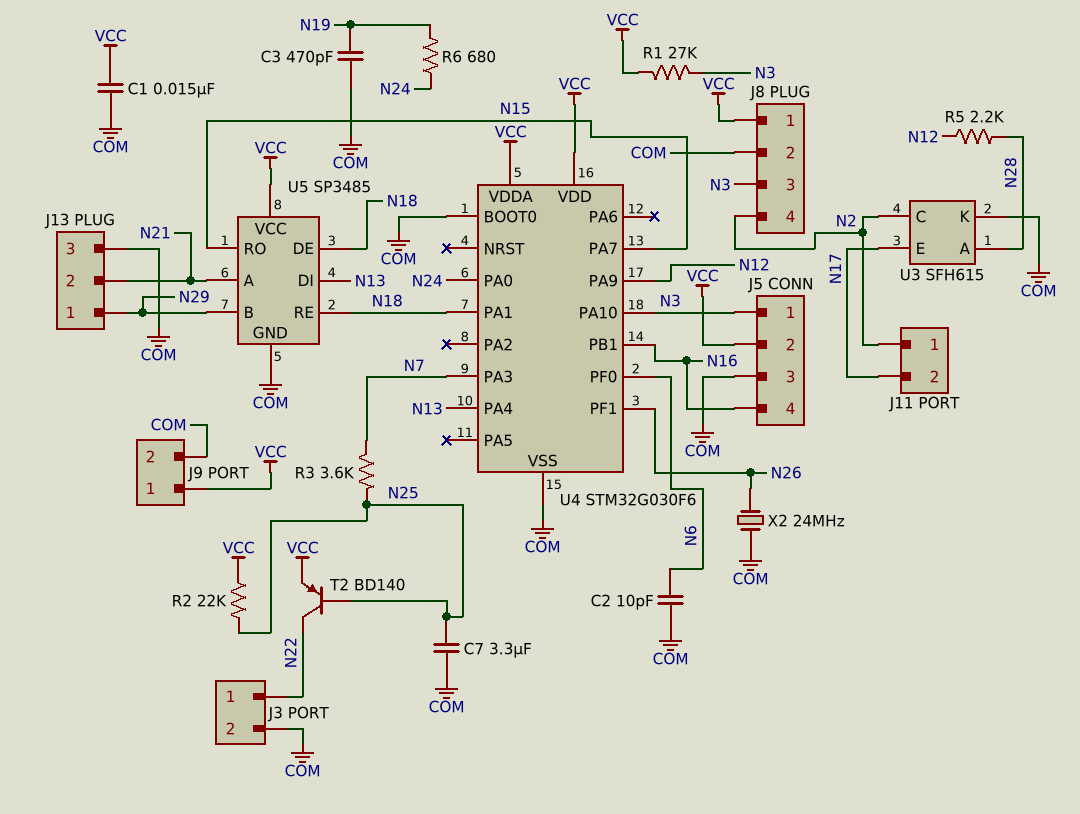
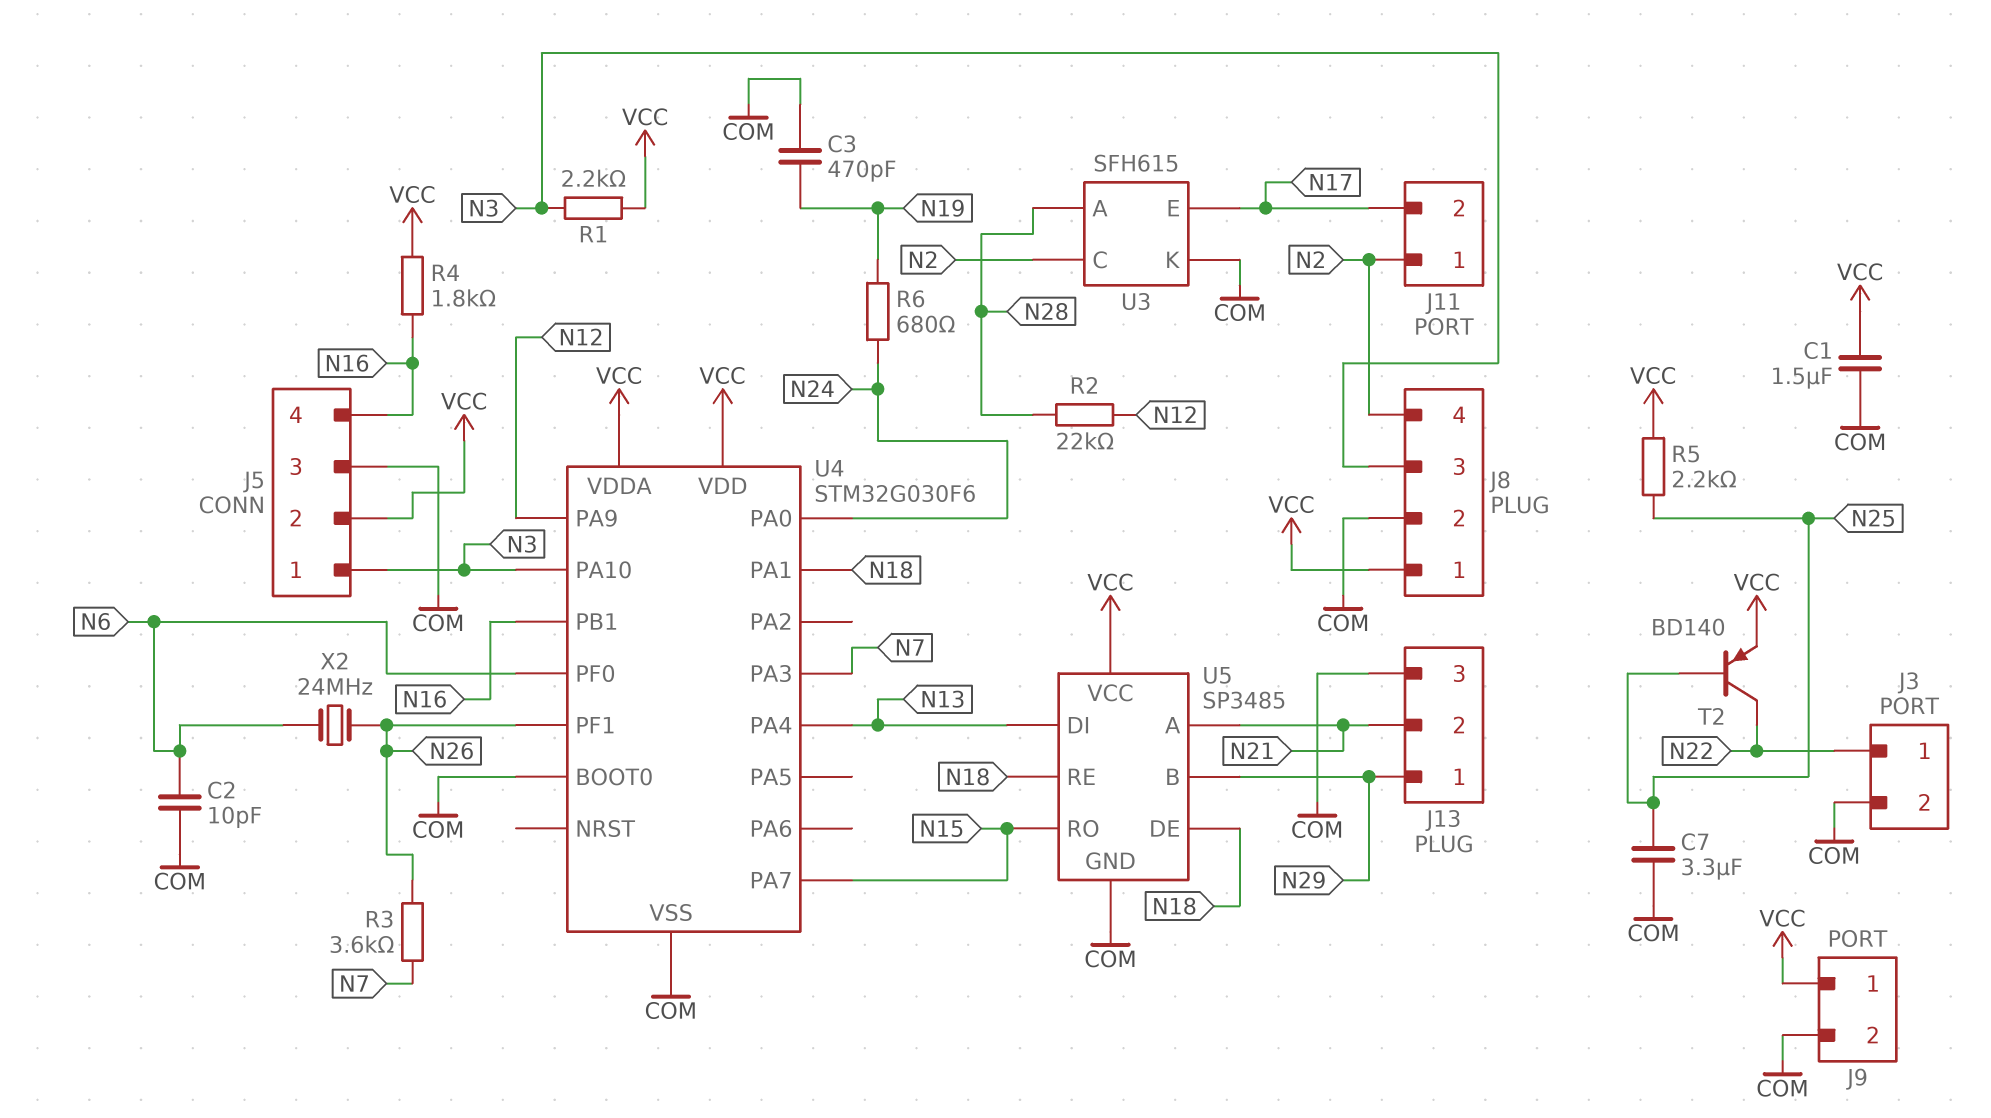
C1: 15nF (COM, VCC) -> 1.5uF (COM, VCC)
R1: 27k (N3, VCC) -> 2.2k (N3, VCC)
R2: 22k (N25, VCC) -> 22k (N12, N28)
R3: 3.6k (N7, N25) -> 3.6k (N7, N26)
R4: none -> 1.8k (N16, VCC)
R5: 2.2k (N12, N28) -> 2.2k (N25, VCC)
X2: 24MHz (COM, N26) -> 24MHz (N6, N26)

